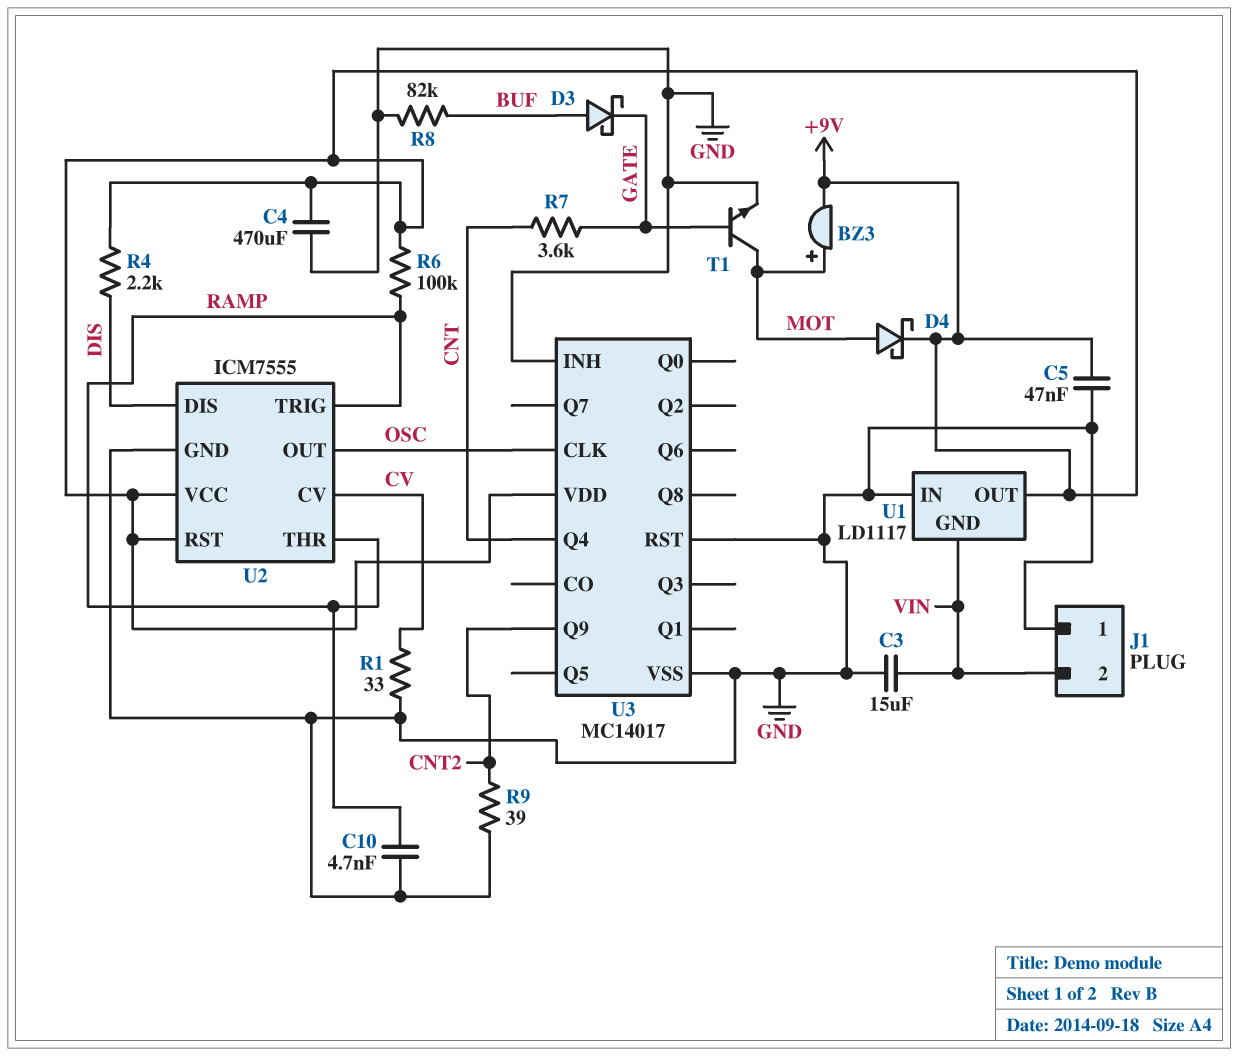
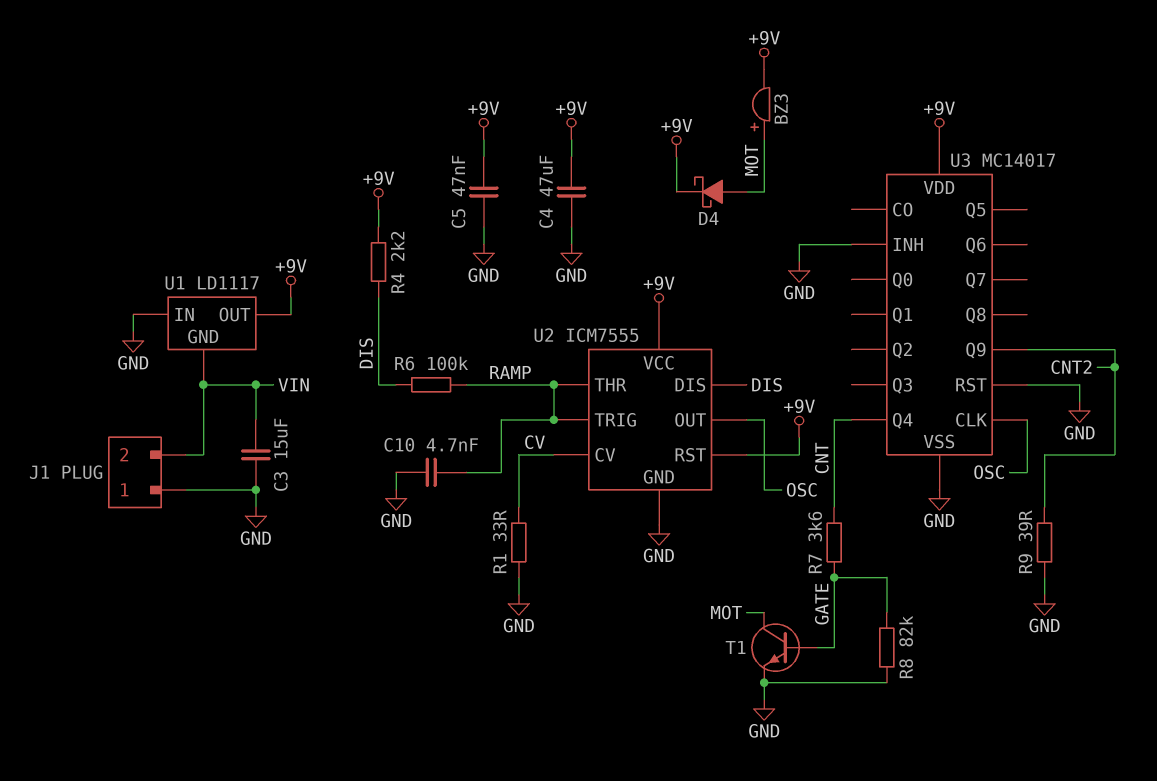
C4: 470uF (+9V, GND) -> 47uF (+9V, GND)
D3: schottky (A BUF, K GATE) -> none
R6: 100k (+9V, RAMP) -> 100k (DIS, RAMP)
R8: 82k (BUF, GND) -> 82k (GATE, GND)

